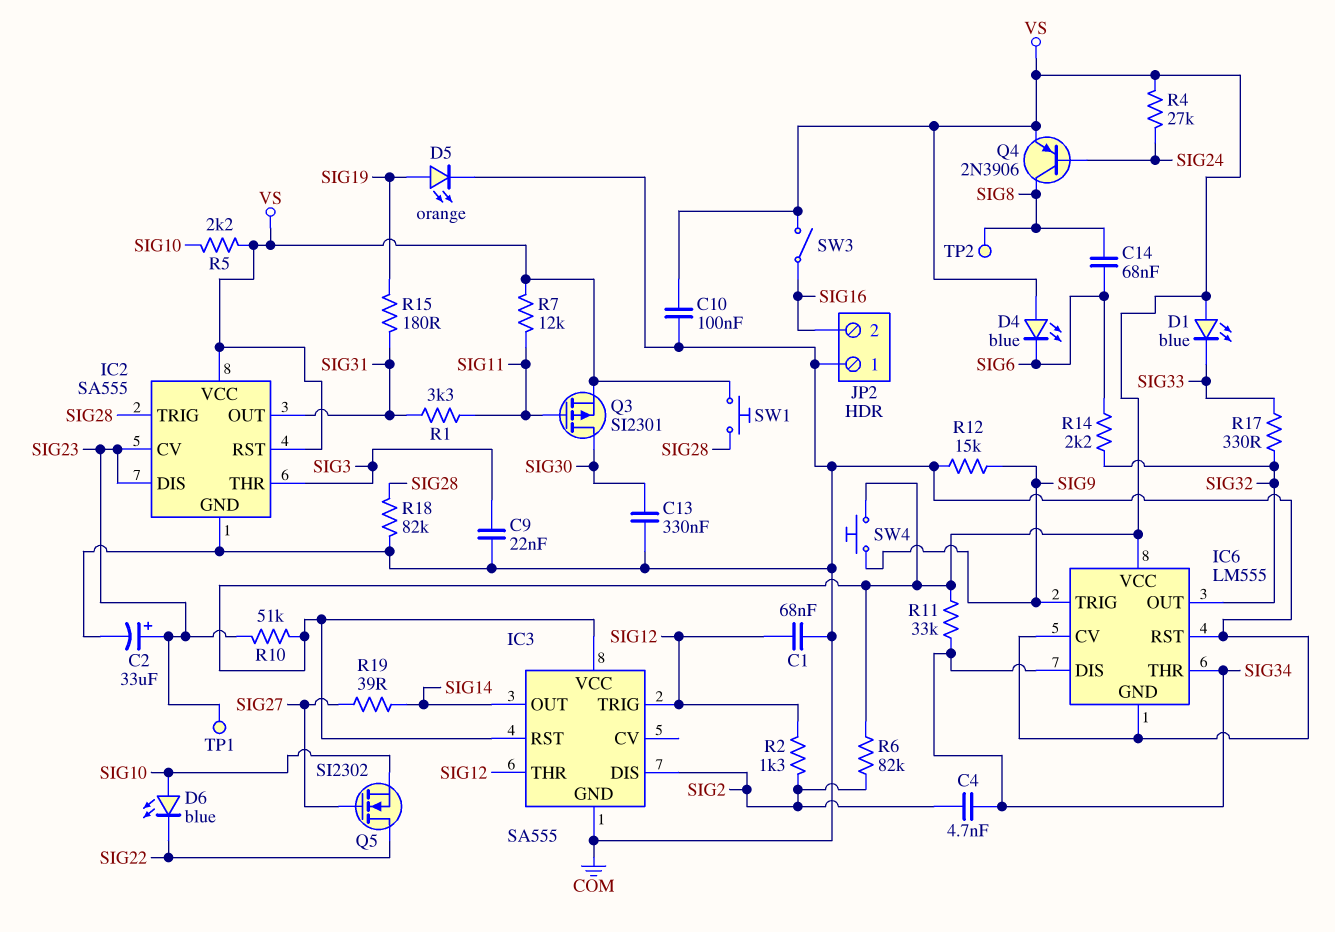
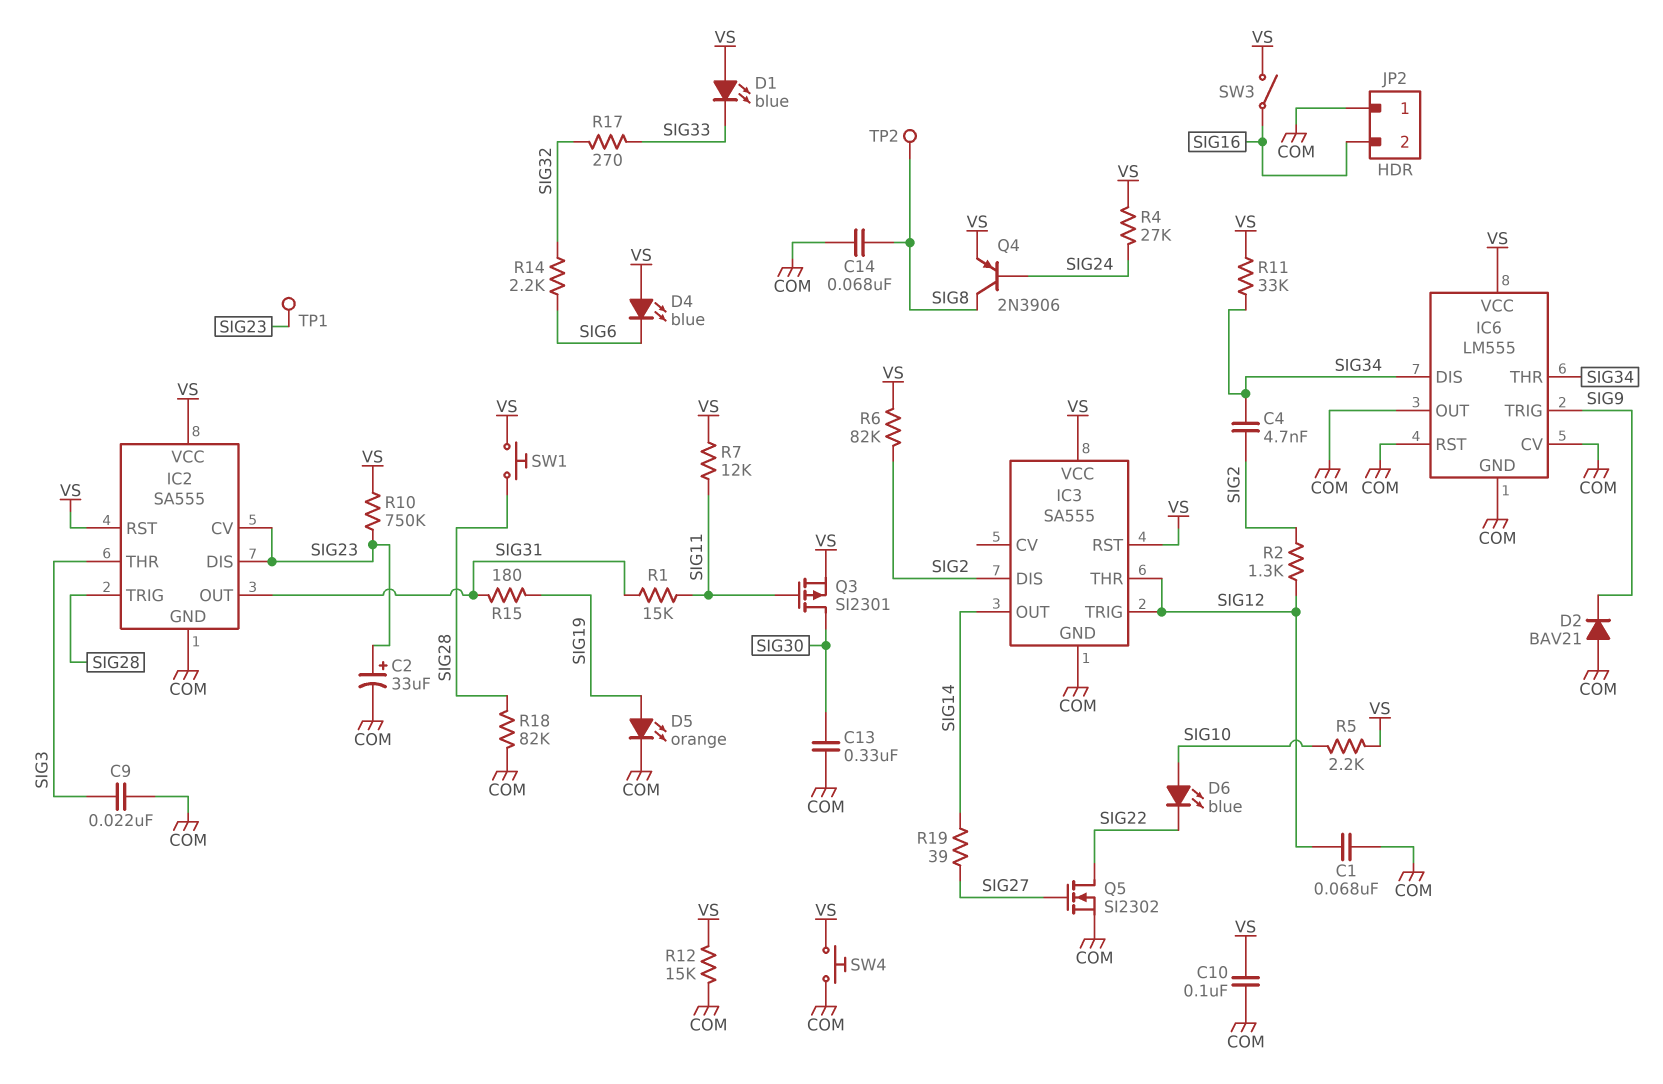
C14: 68nF (SIG6, SIG8) -> 68nF (COM, SIG8)
D2: none -> diode BAV21 (A COM, K SIG9)
IC6 pin OUT: SIG32 -> COM
Q5: NMOS SI2302 (G SIG27, D SIG22, S SIG10) -> NMOS SI2302 (G SIG27, D SIG22, S COM)
R1: 3.3k (SIG11, SIG31) -> 15k (SIG11, SIG31)
R10: 51k (SIG23, VS) -> 750k (SIG23, VS)
R12: 15k (COM, SIG9) -> 15k (COM, VS)
R17: 330 (SIG32, SIG33) -> 270 (SIG32, SIG33)
SW4: button (SIG9, VS) -> button (COM, VS)

